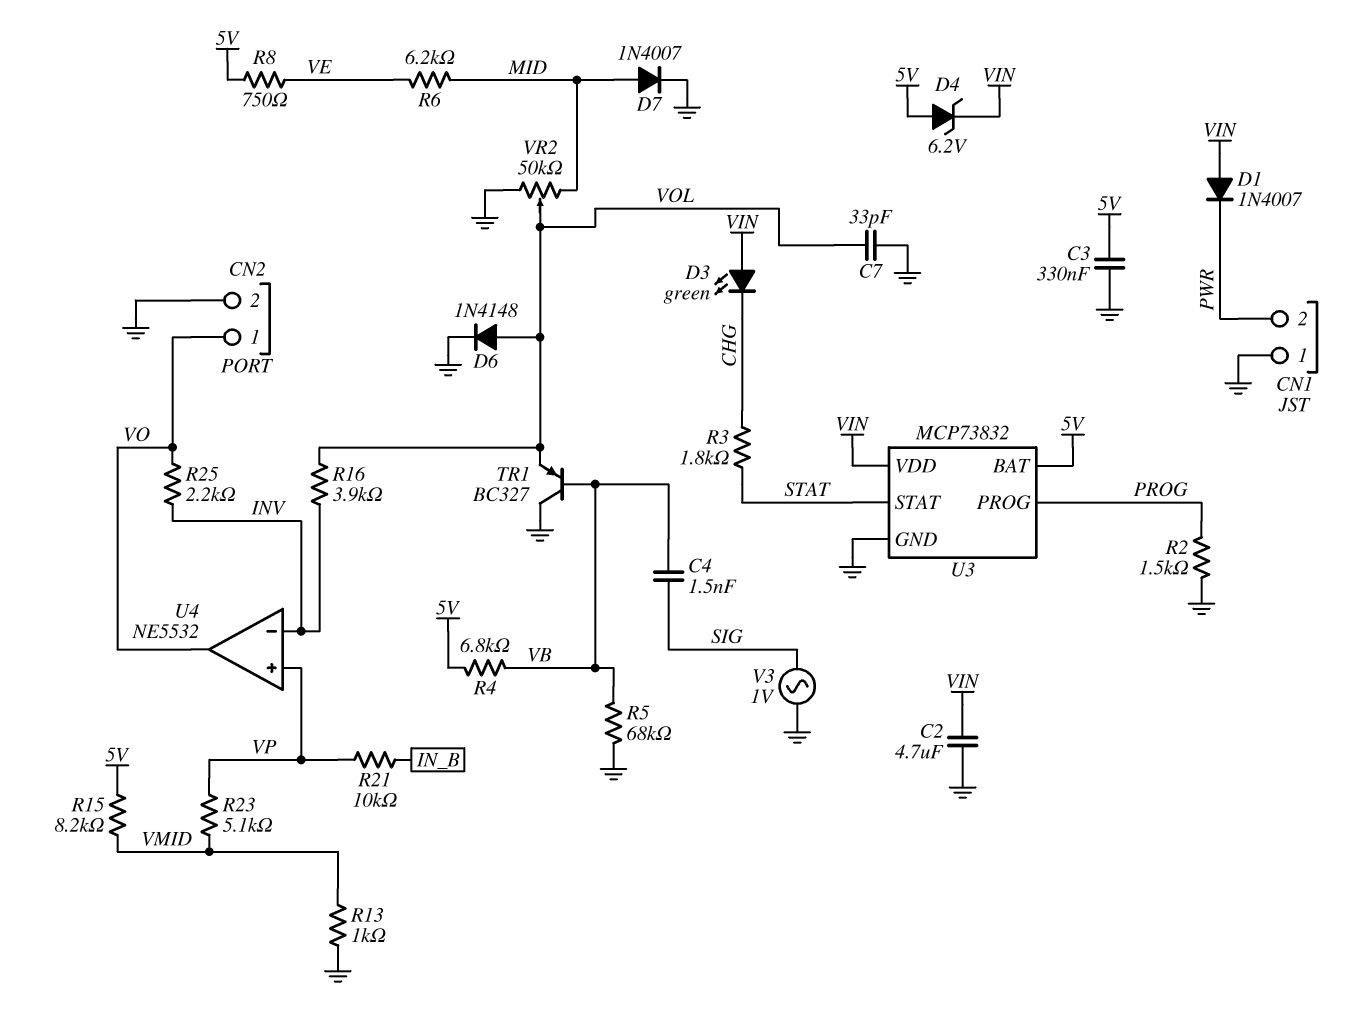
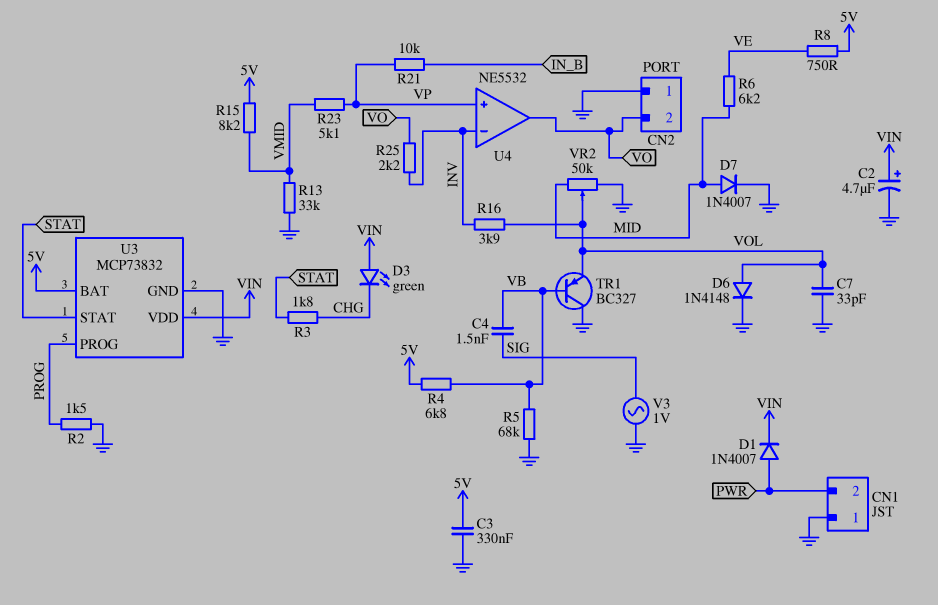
C2: 4.7uF (GND, VIN) -> 4.7uF (plus VIN, minus GND)
CN2 pin 1: VO -> GND
CN2 pin 2: GND -> VO
D1: diode 1N4007 (A VIN, K PWR) -> diode 1N4007 (A PWR, K VIN)
D4: zener 6.2V (A 5V, K VIN) -> none
R13: 1k (GND, VMID) -> 33k (GND, VMID)

